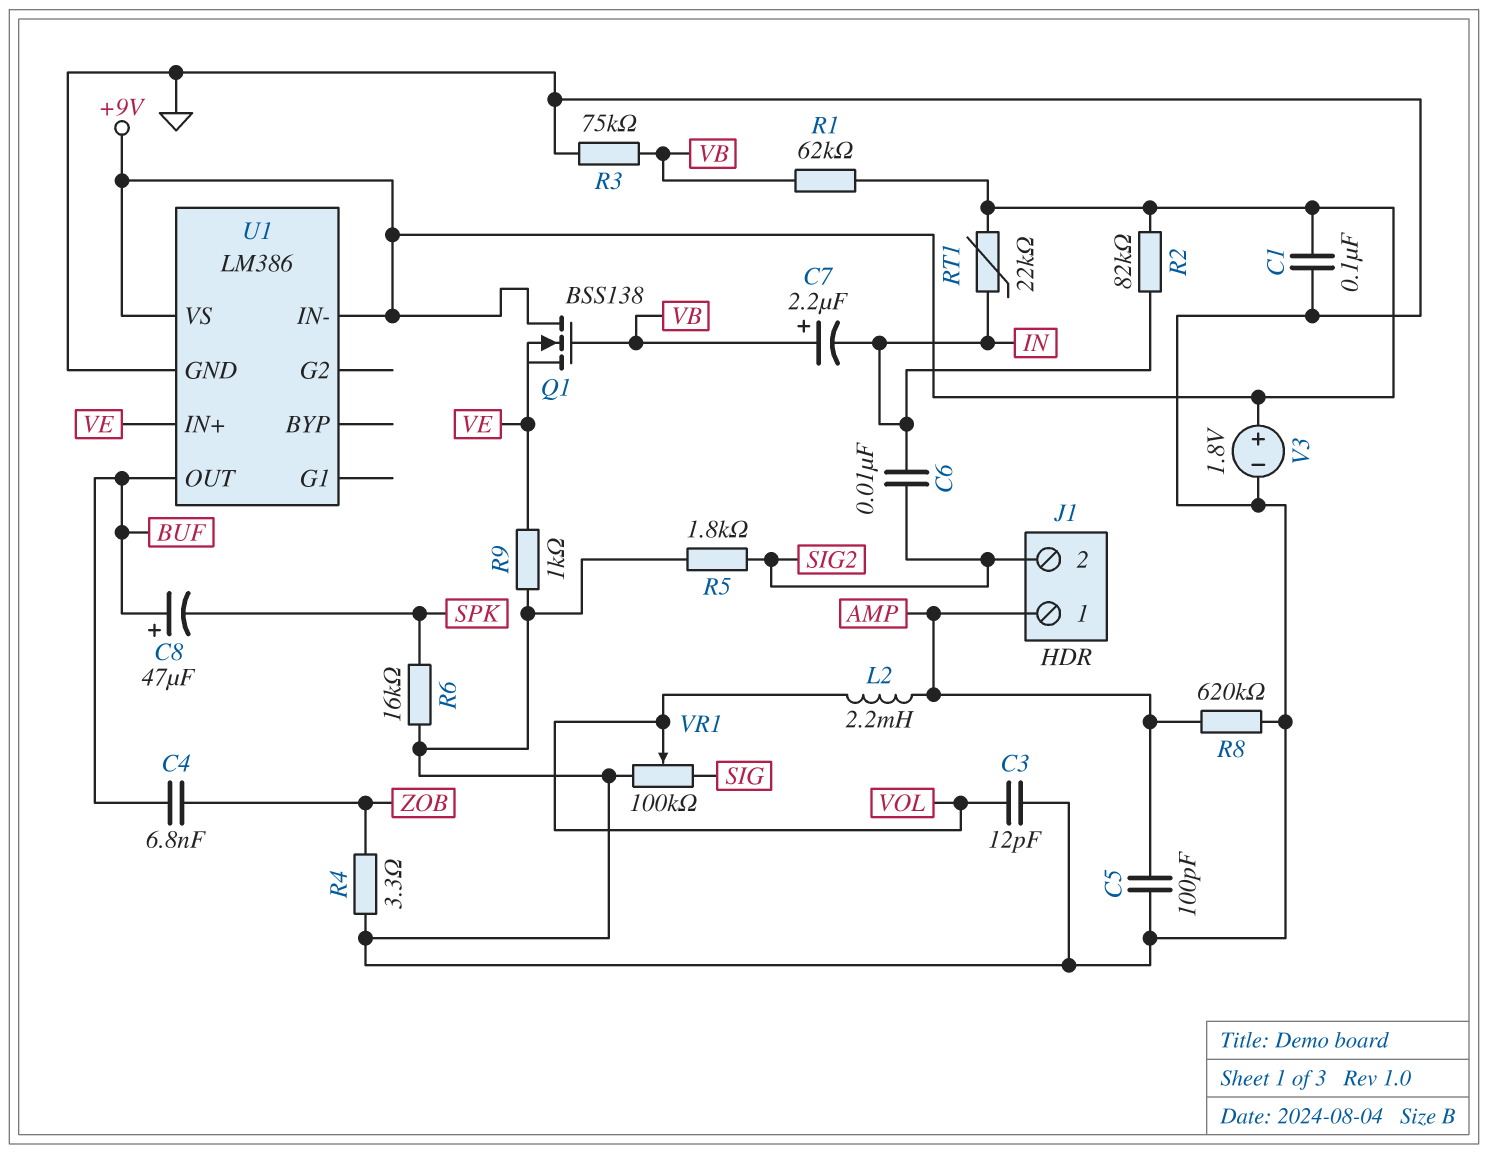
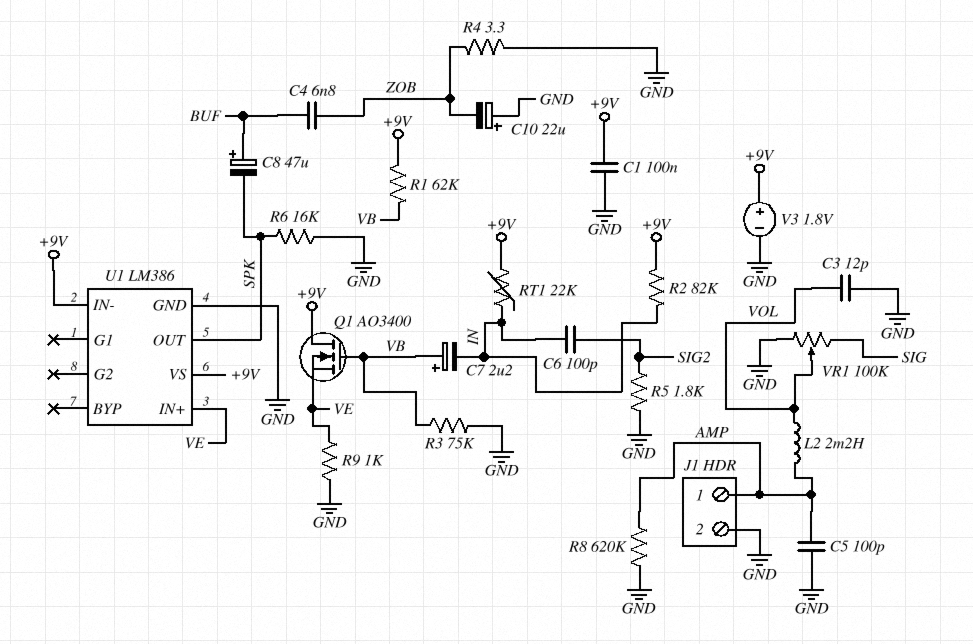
C6: 10nF (IN, SIG2) -> 100pF (IN, SIG2)
C10: none -> 22uF (plus GND, minus ZOB)
J1 pin 2: SIG2 -> GND
Q1: NMOS BSS138 (G VB, D +9V, S VE) -> NMOS AO3400 (G VB, D +9V, S VE)
U1 pin OUT: BUF -> SPK

